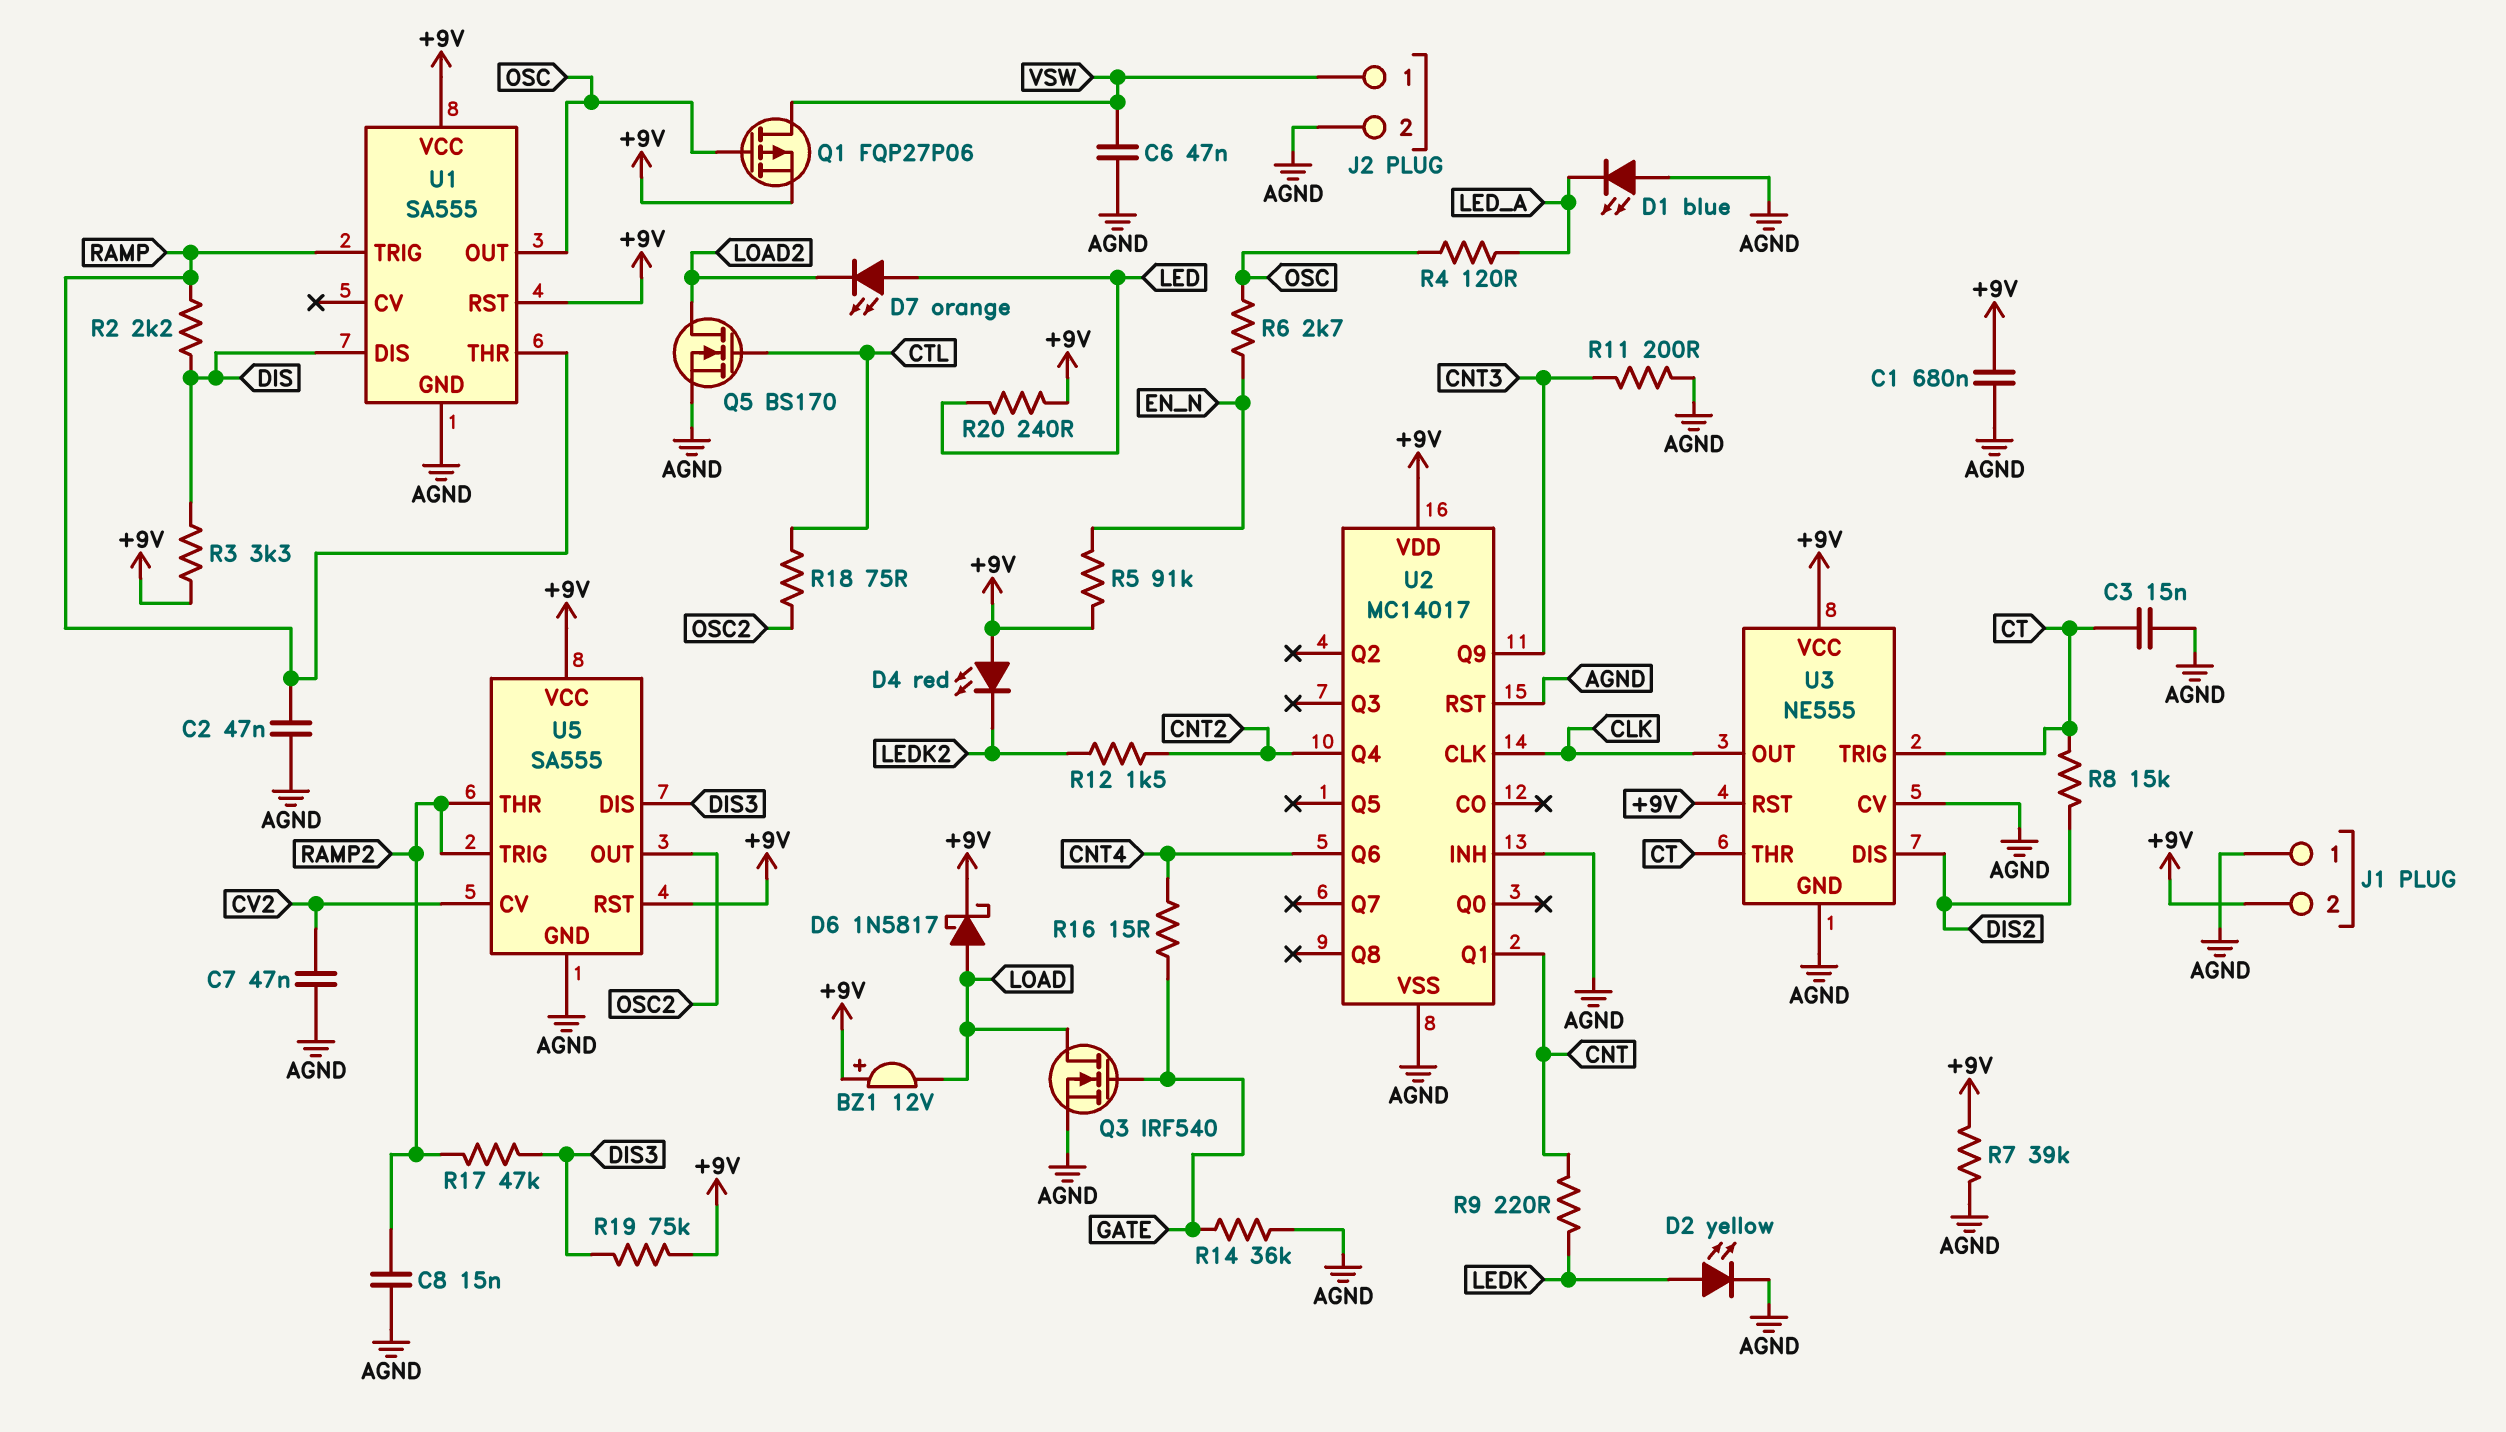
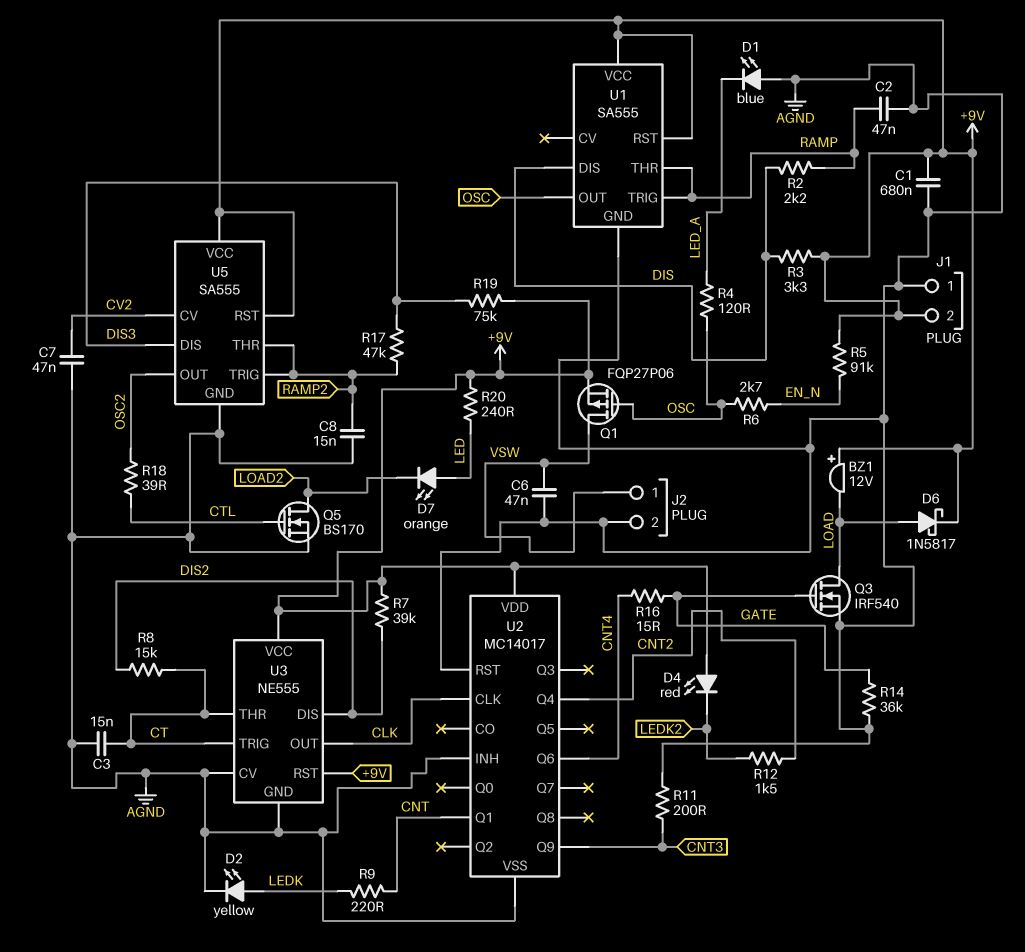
R7: 39k (+9V, AGND) -> 39k (+9V, DIS2)
R18: 75 (CTL, OSC2) -> 39 (CTL, OSC2)

